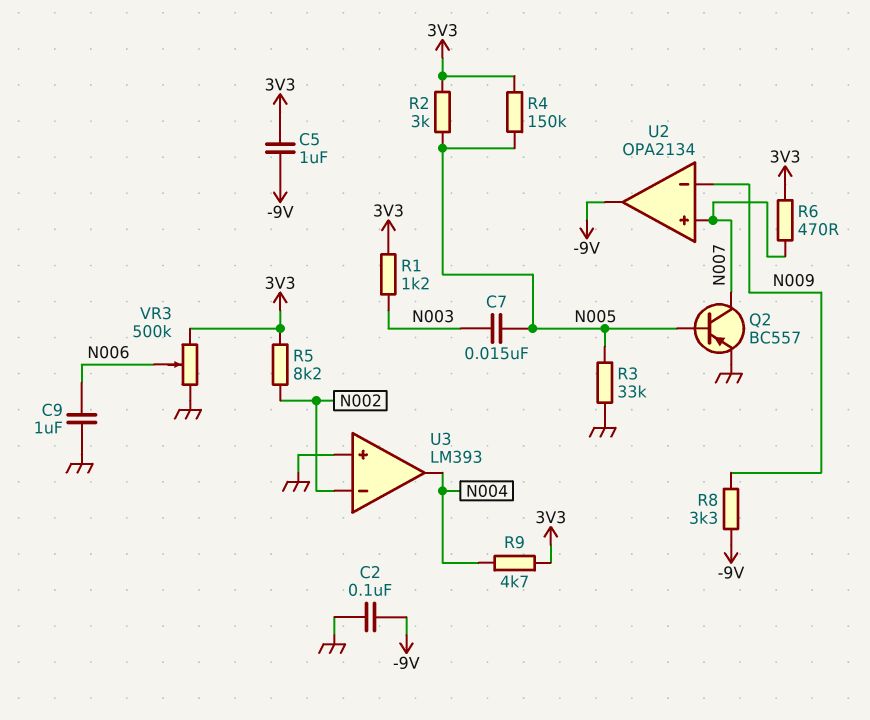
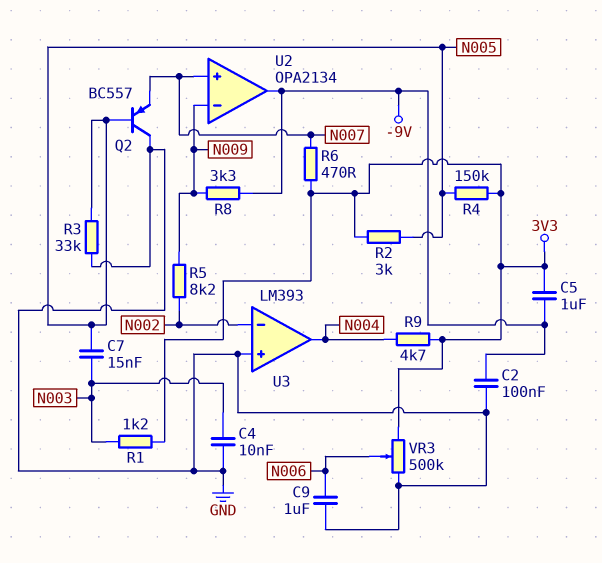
C4: none -> 10nF (GND, N003)
Q2: PNP BC557 (B N005, C N007, E GND) -> PNP BC557 (B N005, C GND, E N007)
R5: 8.2k (3V3, N002) -> 8.2k (N002, N009)

